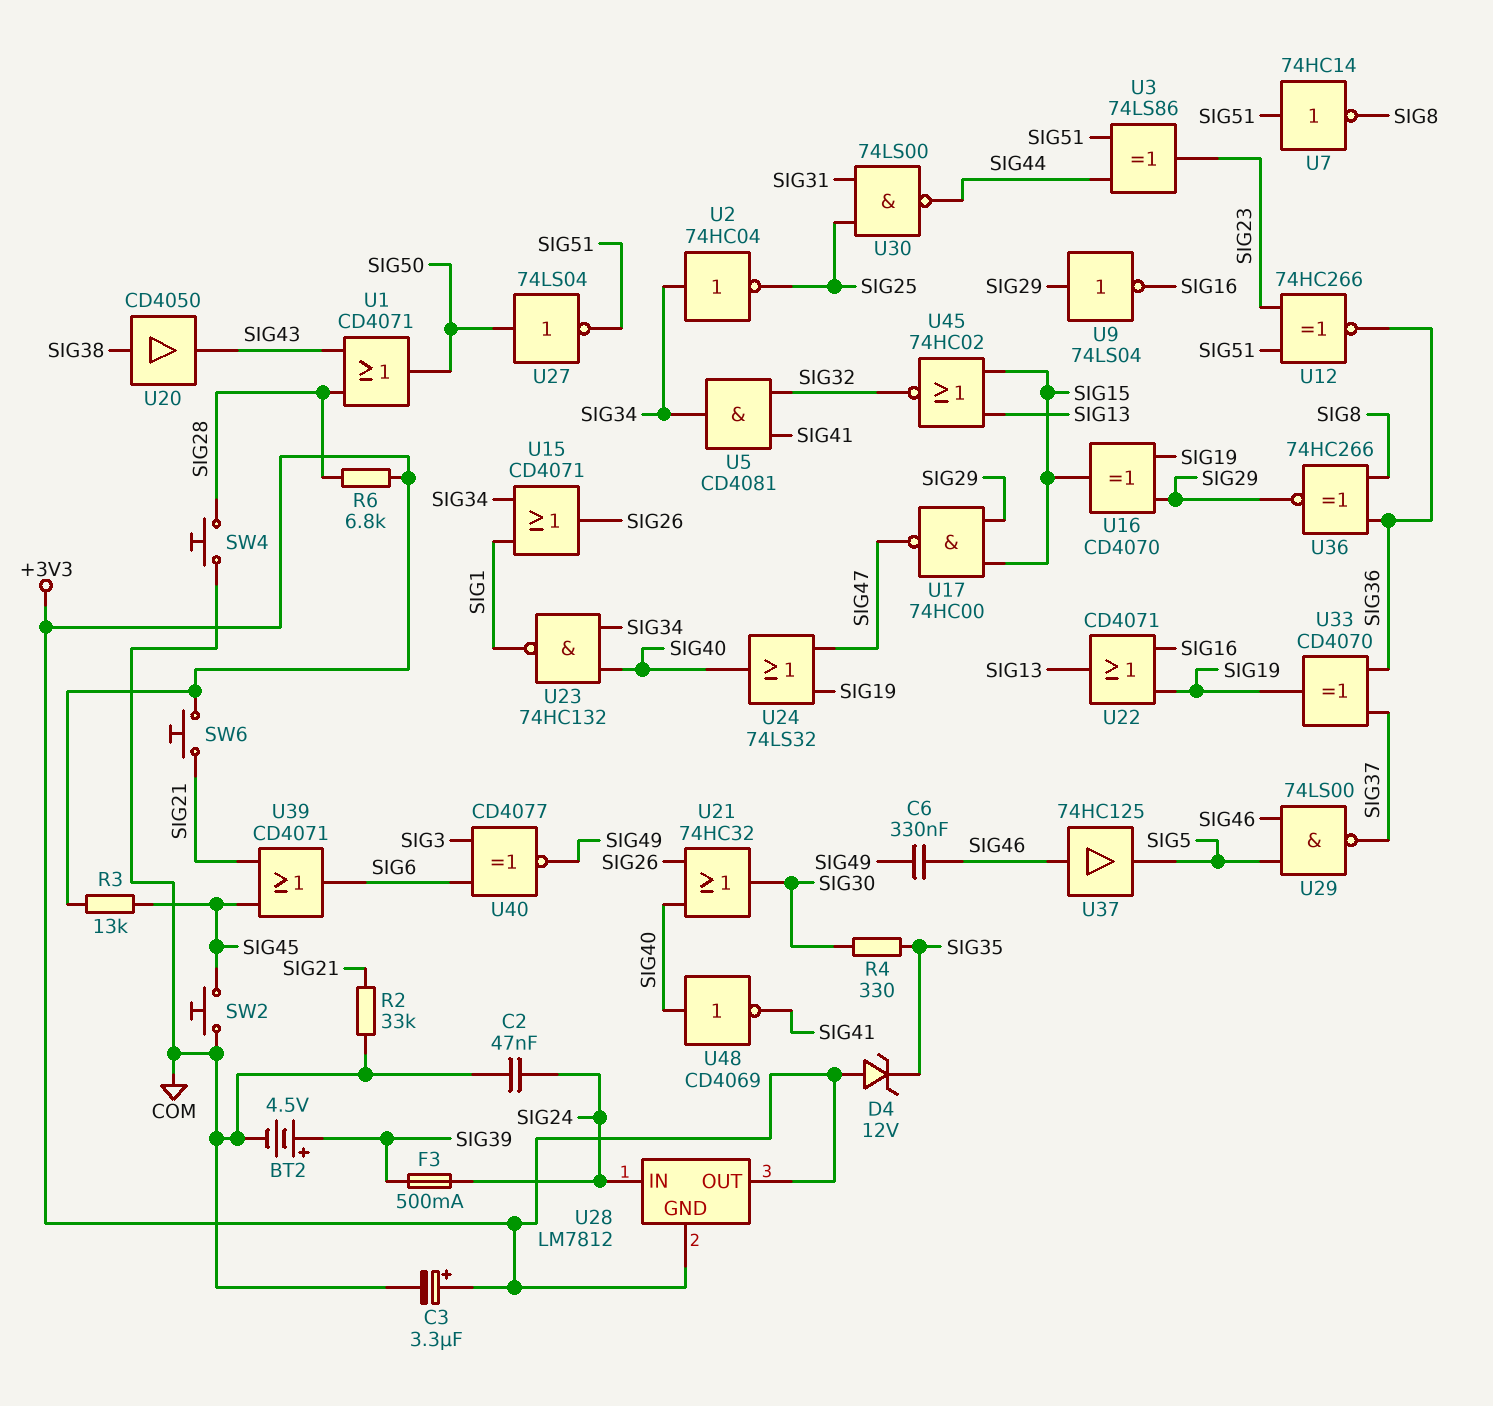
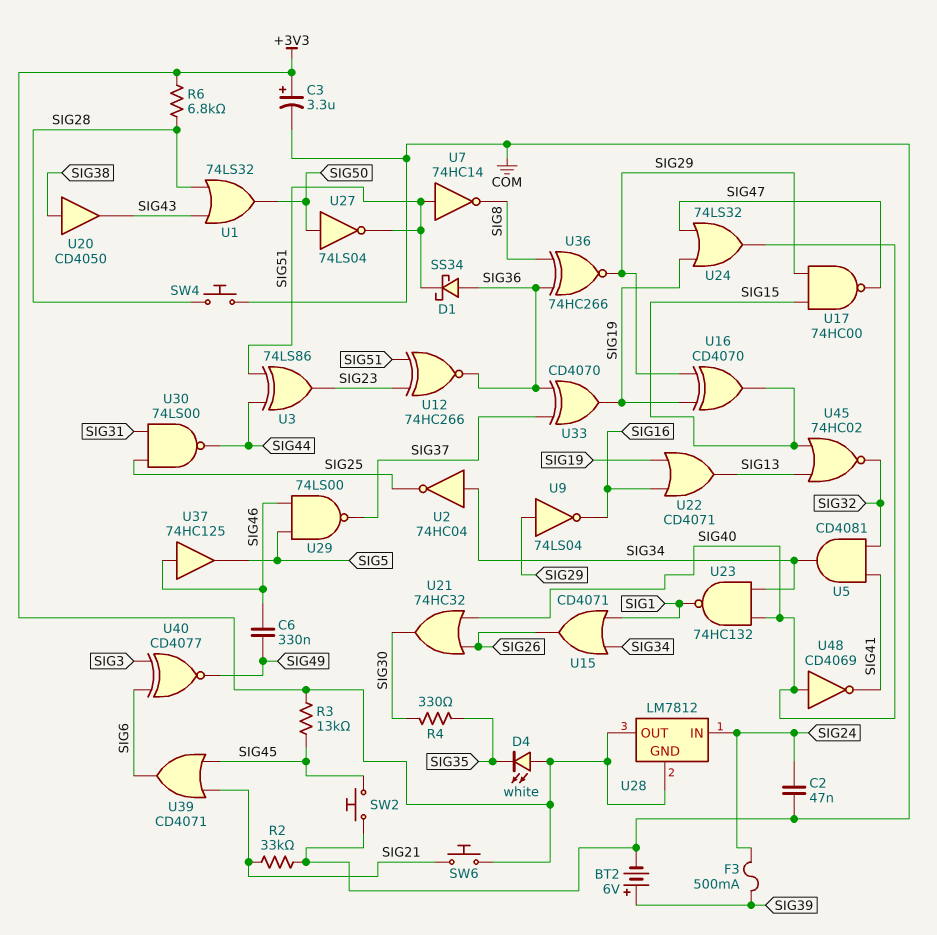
BT2: 4.5V (plus SIG39, minus COM) -> 6V (plus SIG39, minus COM)
D1: none -> schottky SS34 (A SIG36, K SIG51)
D4: zener 12V (A +3V3, K SIG35) -> LED white (A +3V3, K SIG35)
U1: OR CD4071 (in SIG28, in SIG43, out SIG50) -> OR 74LS32 (in SIG28, in SIG43, out SIG50)

